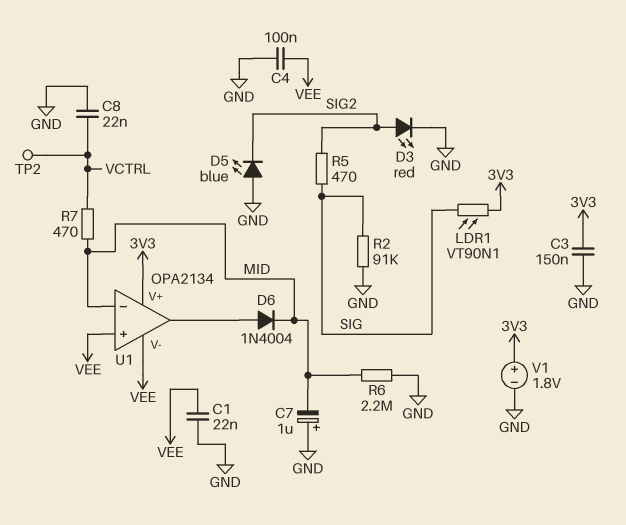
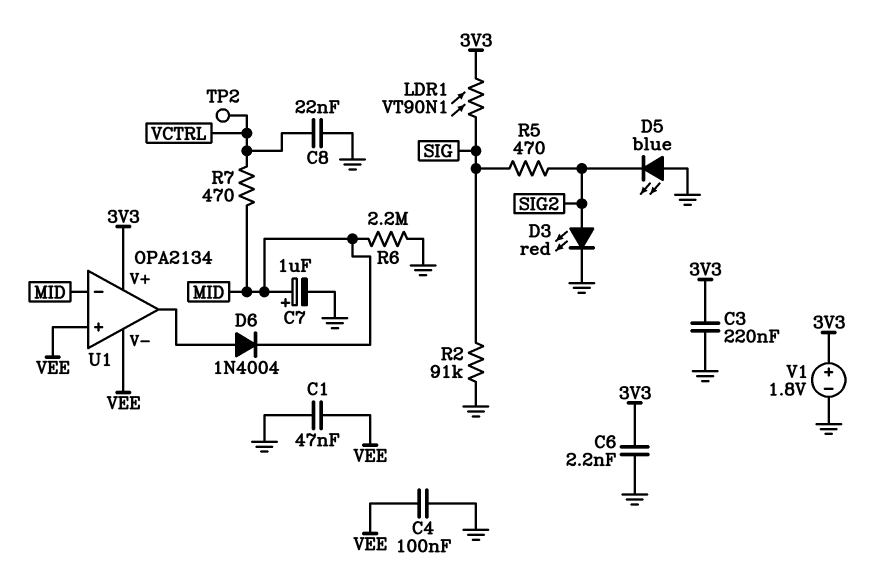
C1: 22nF (GND, VEE) -> 47nF (GND, VEE)
C3: 150nF (3V3, GND) -> 220nF (3V3, GND)
C6: none -> 2.2nF (3V3, GND)
C7: 1uF (plus GND, minus MID) -> 1uF (plus MID, minus GND)

